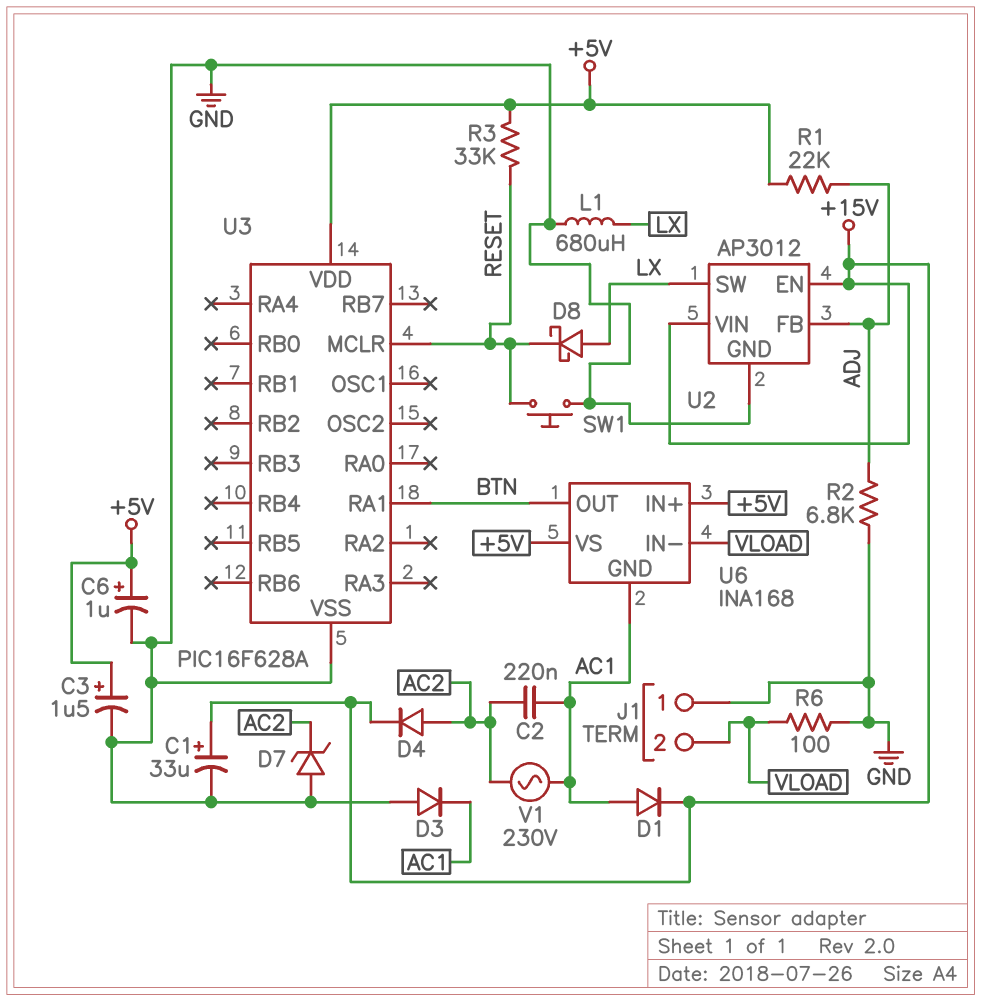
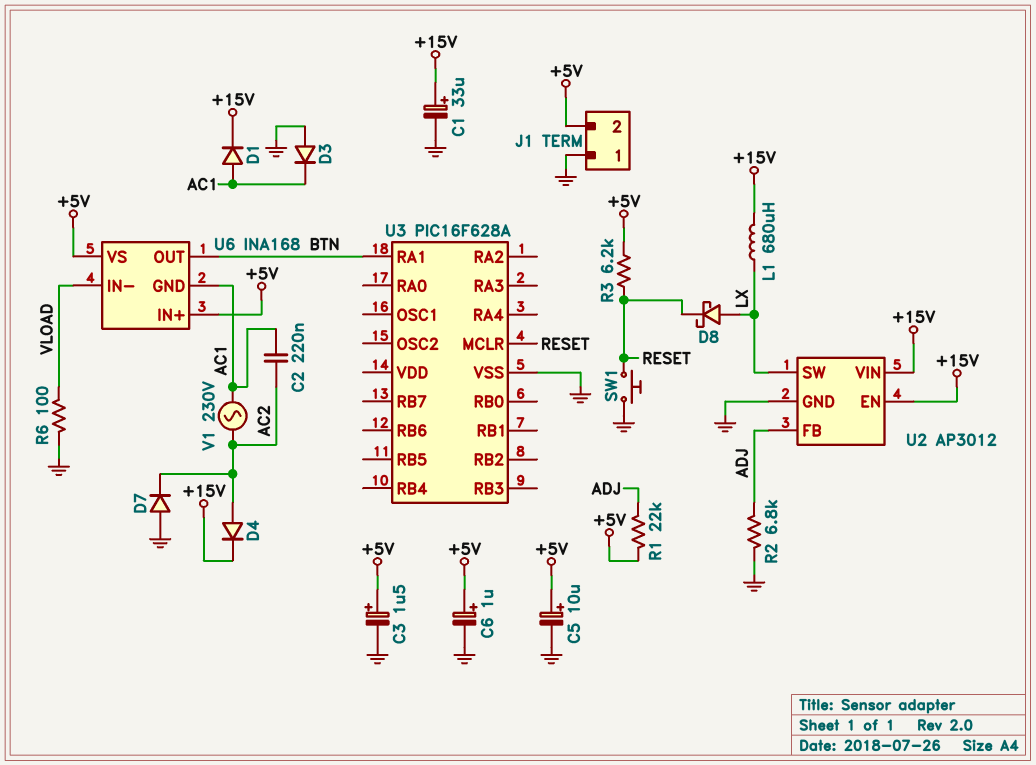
C5: none -> 10uF (plus +5V, minus GND)
D7: zener (A GND, K AC2) -> diode (A GND, K AC2)
J1 pin 2: VLOAD -> +5V
L1: 680uH (GND, LX) -> 680uH (+15V, LX)
R3: 33k (+5V, RESET) -> 6.2k (+5V, RESET)
U3 pin VDD: +5V -> none

